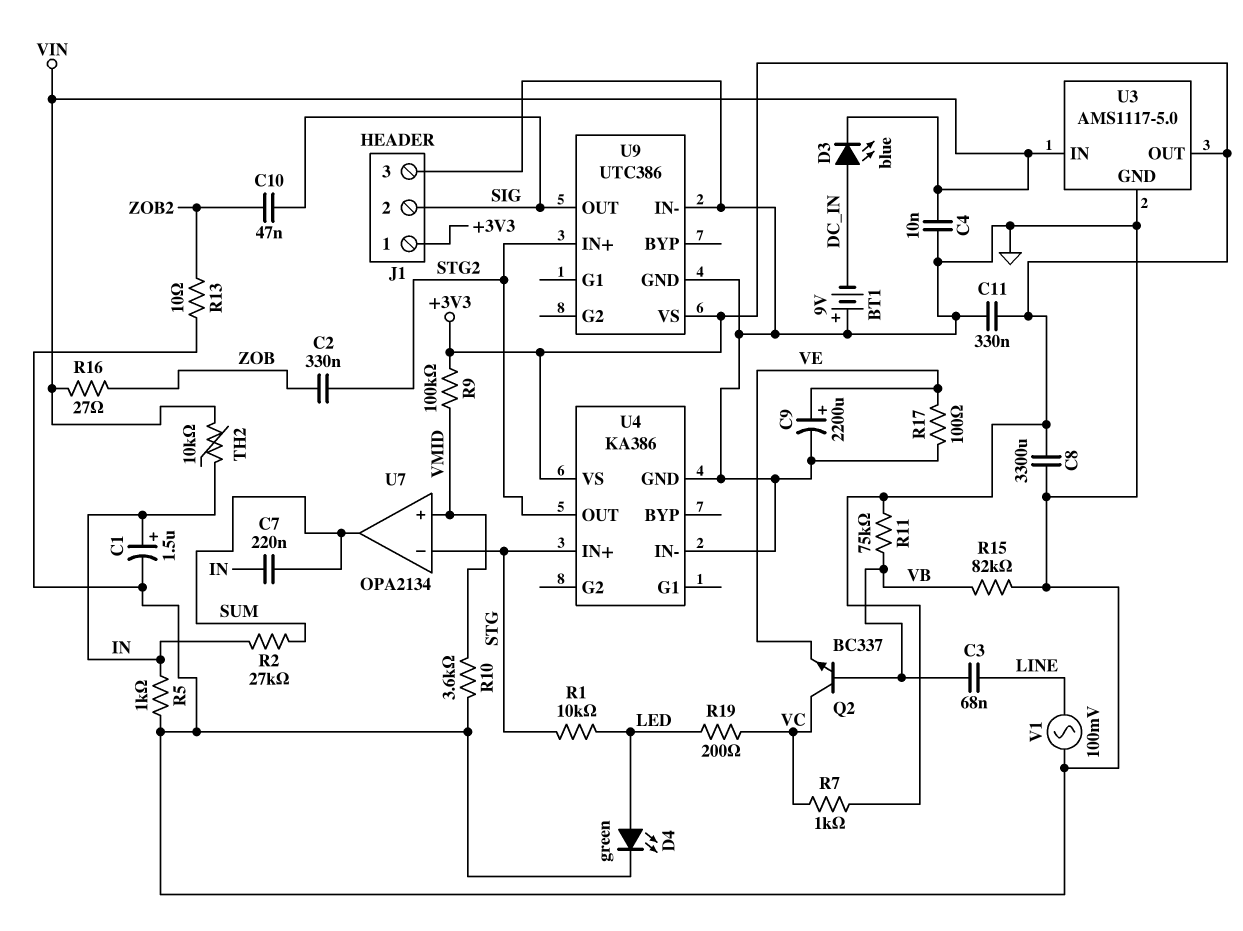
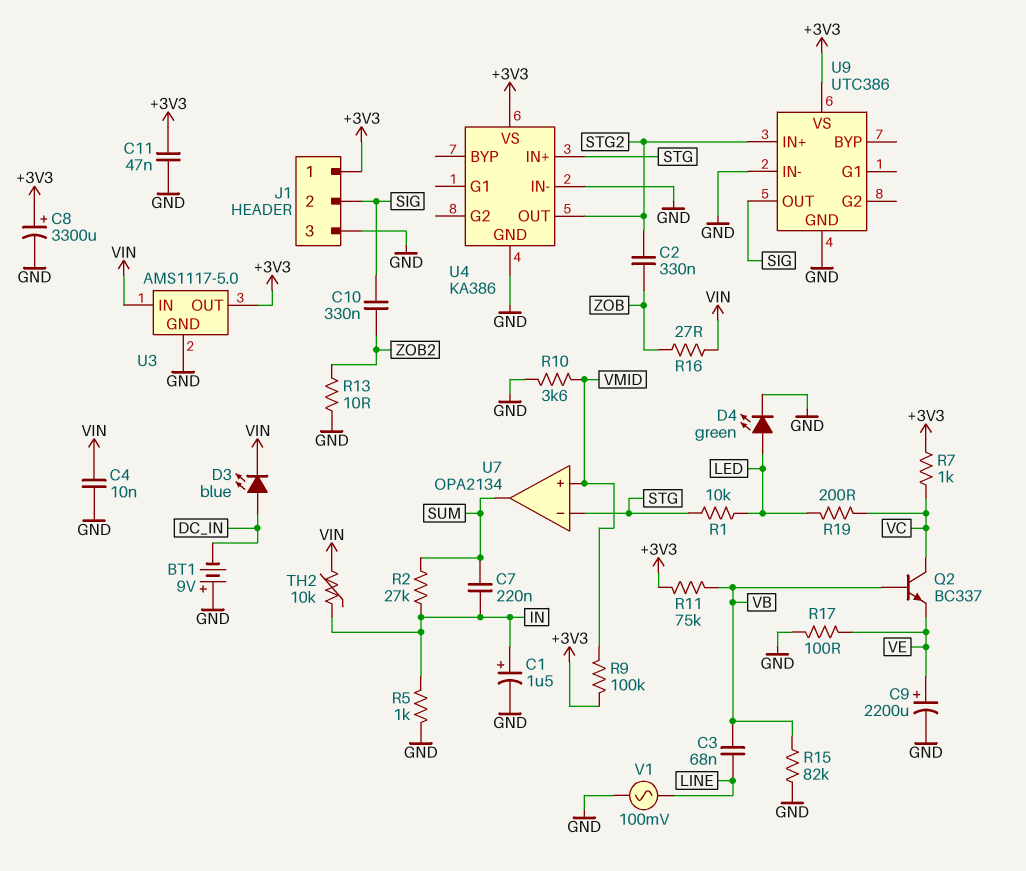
C8: 3300uF (+3V3, GND) -> 3300uF (plus +3V3, minus GND)
C10: 47nF (SIG, ZOB2) -> 330nF (SIG, ZOB2)
C11: 330nF (+3V3, GND) -> 47nF (+3V3, GND)

